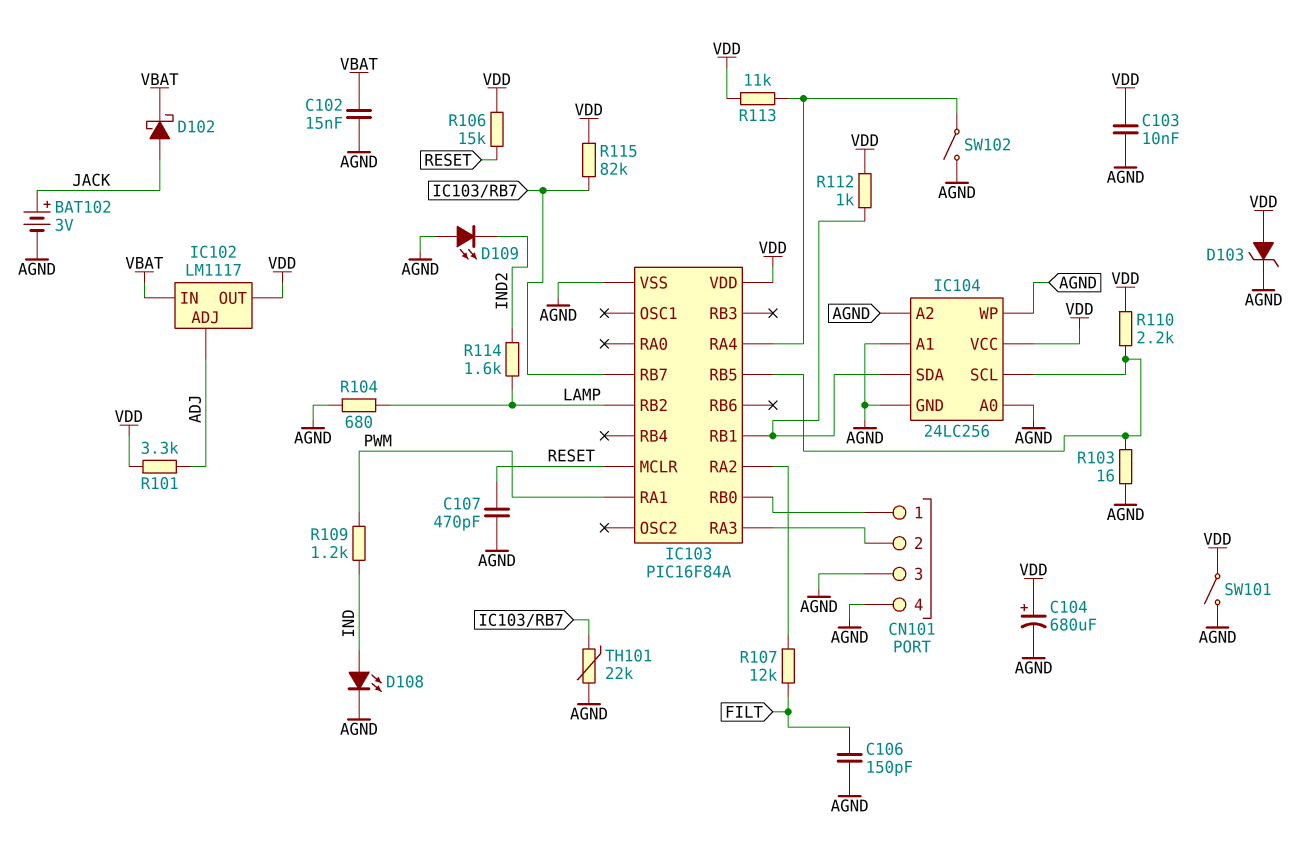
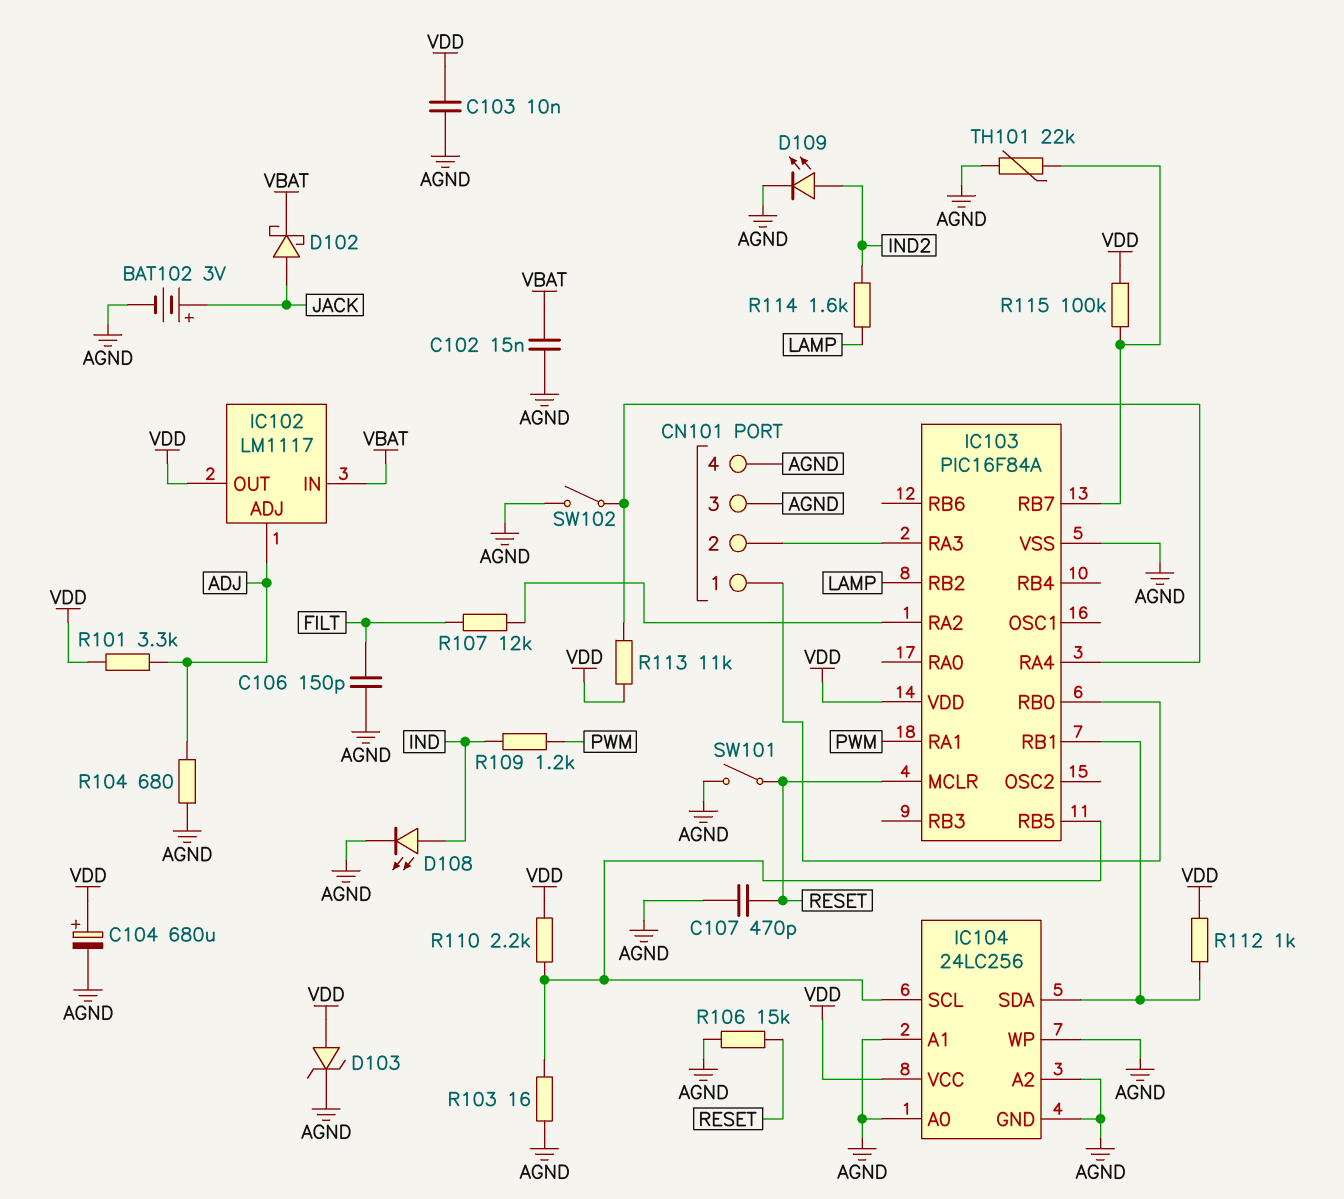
D109: LED (A AGND, K IND2) -> LED (A IND2, K AGND)
R104: 680 (AGND, LAMP) -> 680 (ADJ, AGND)
R106: 15k (RESET, VDD) -> 15k (AGND, RESET)
R115: 82k (IC103/RB7, VDD) -> 100k (IC103/RB7, VDD)
SW101: switch (AGND, VDD) -> switch (AGND, RESET)

